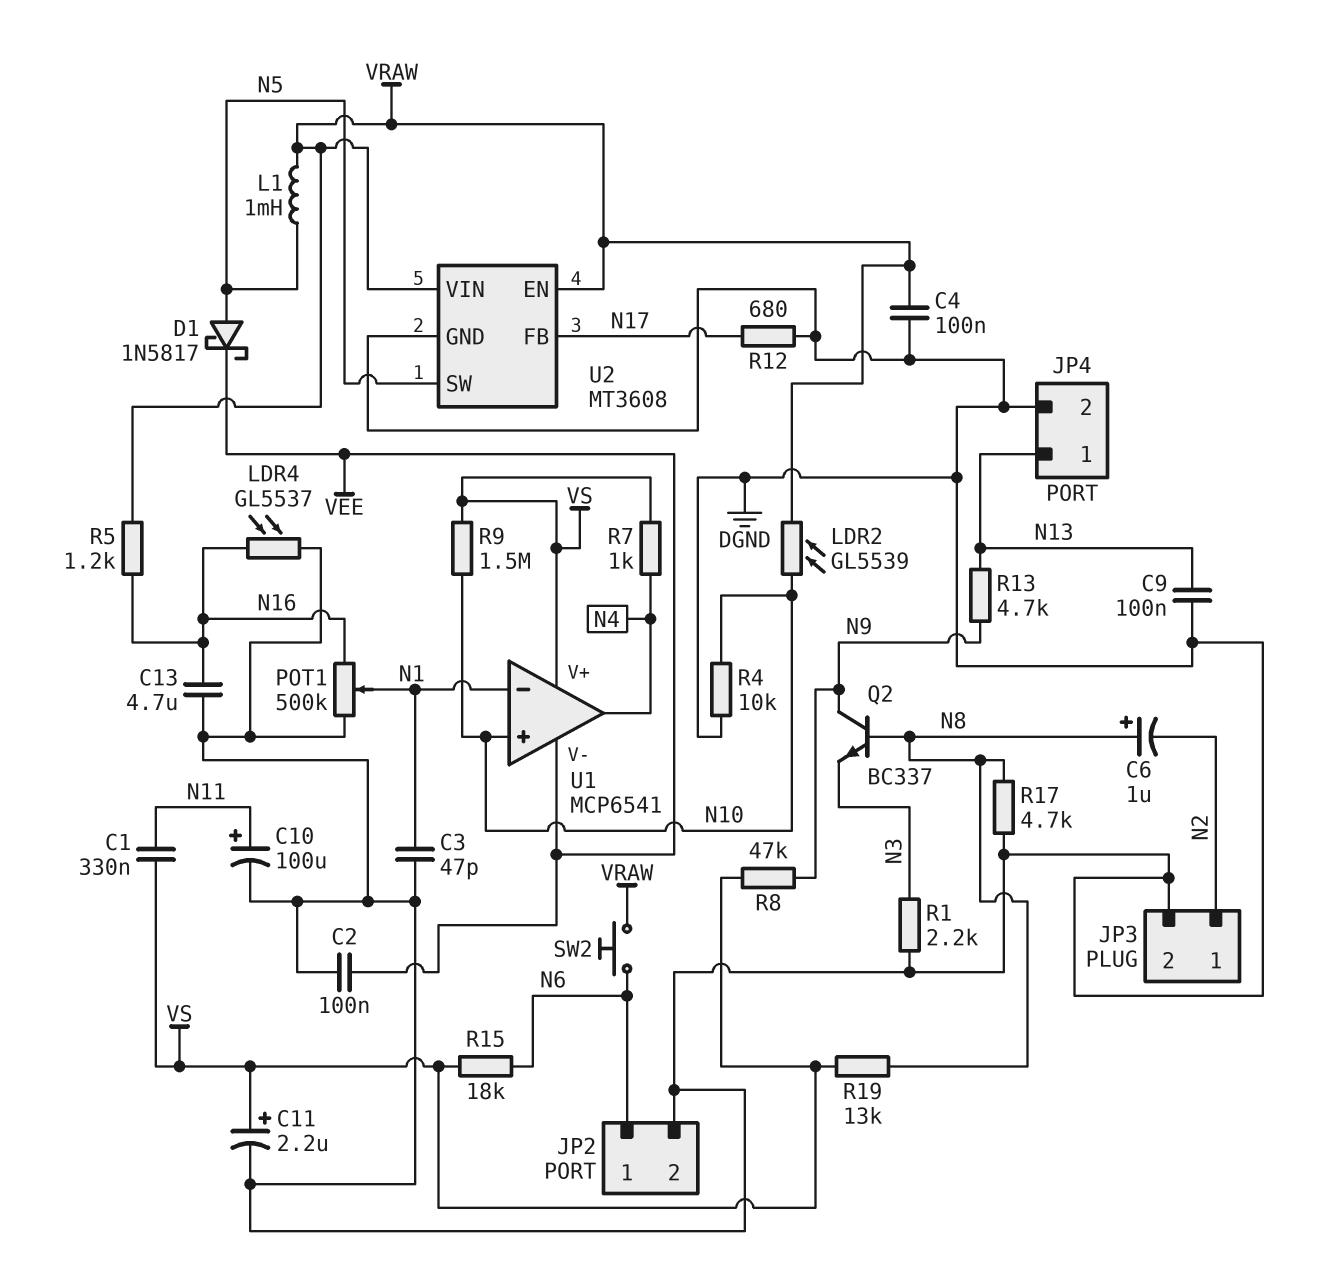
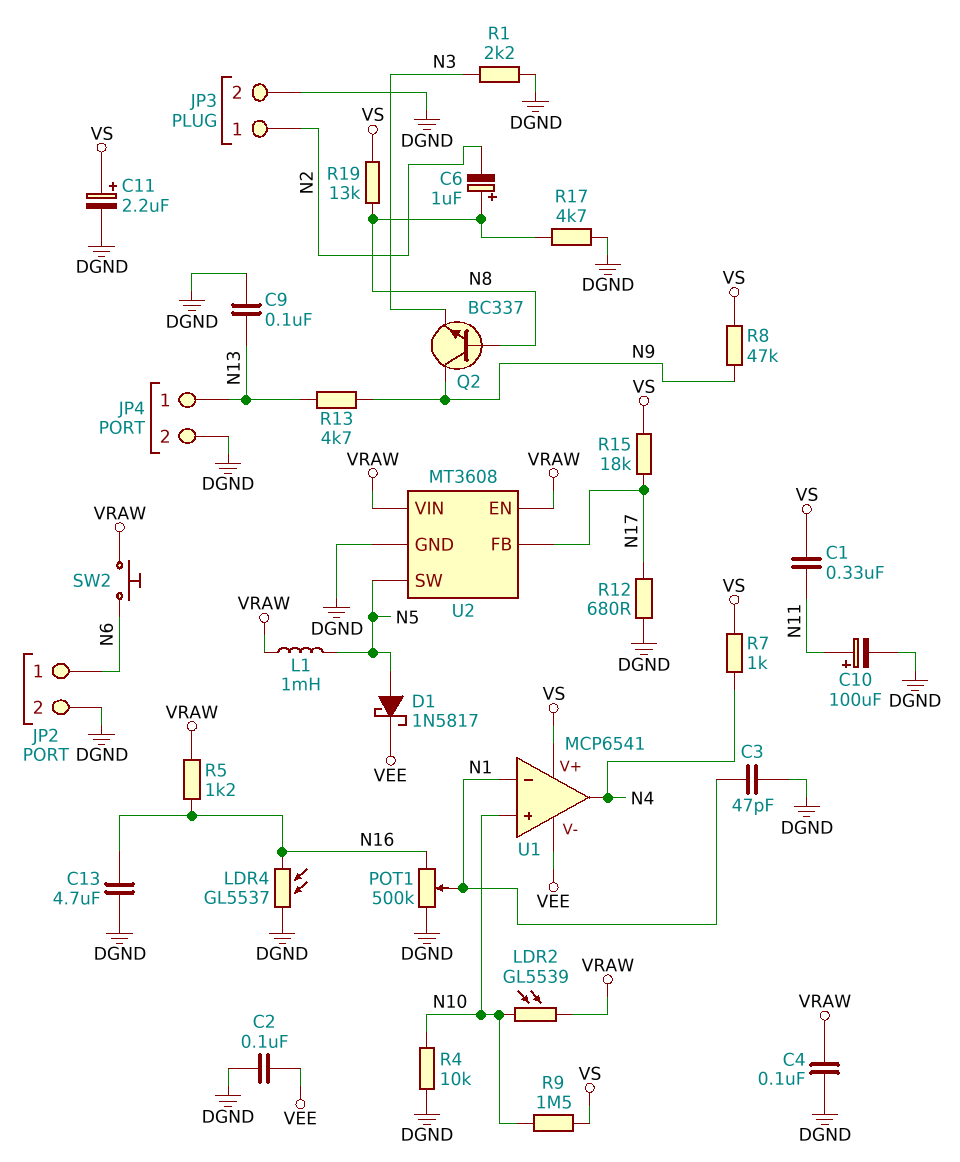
R15: 18k (N6, VS) -> 18k (N17, VS)

